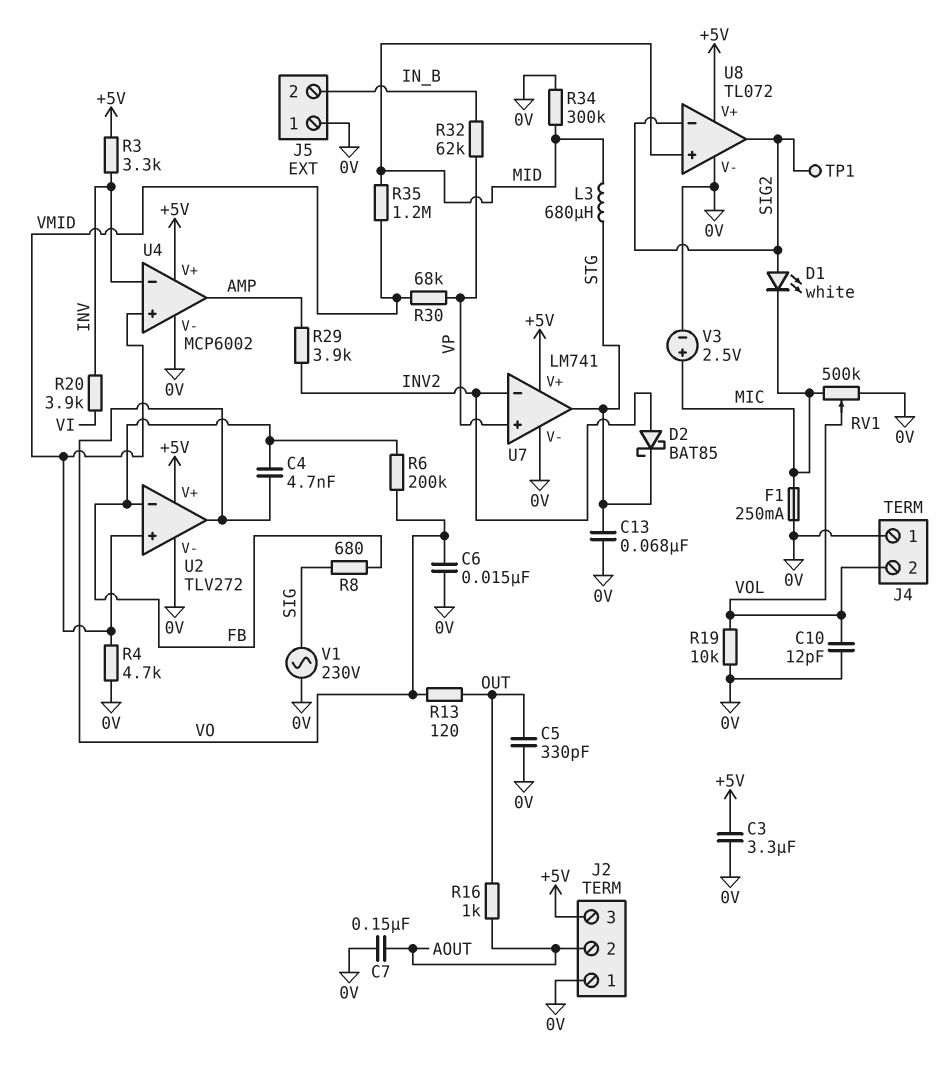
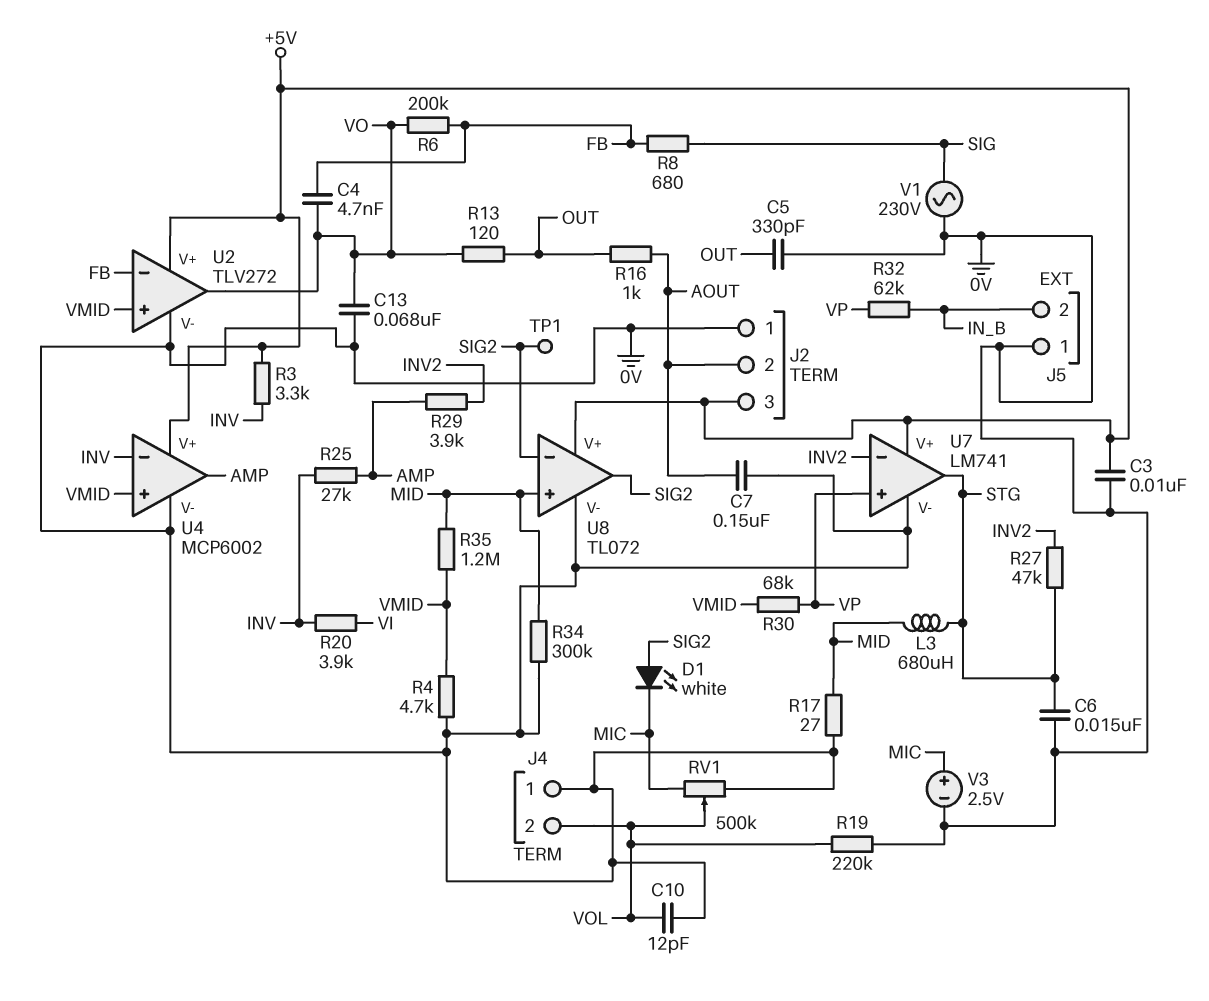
C3: 3.3uF (+5V, 0V) -> 10nF (+5V, 0V)
C6: 15nF (0V, VO) -> 15nF (0V, STG)
C13: 68nF (0V, STG) -> 68nF (0V, VO)
D2: schottky BAT85 (A INV2, K STG) -> none
F1: 250mA (0V, MIC) -> none
R17: none -> 27 (0V, MID)
R19: 10k (0V, VOL) -> 220k (0V, VOL)
R25: none -> 27k (AMP, INV)
R27: none -> 47k (INV2, STG)

